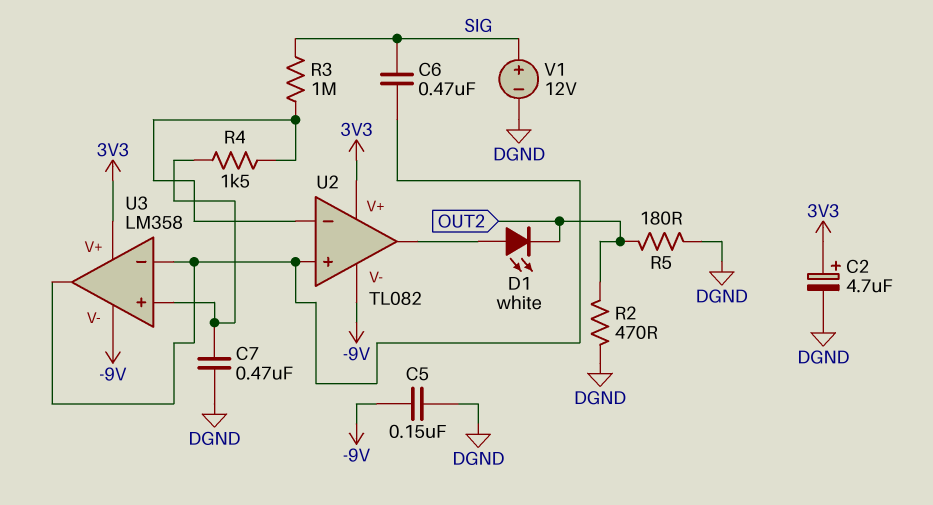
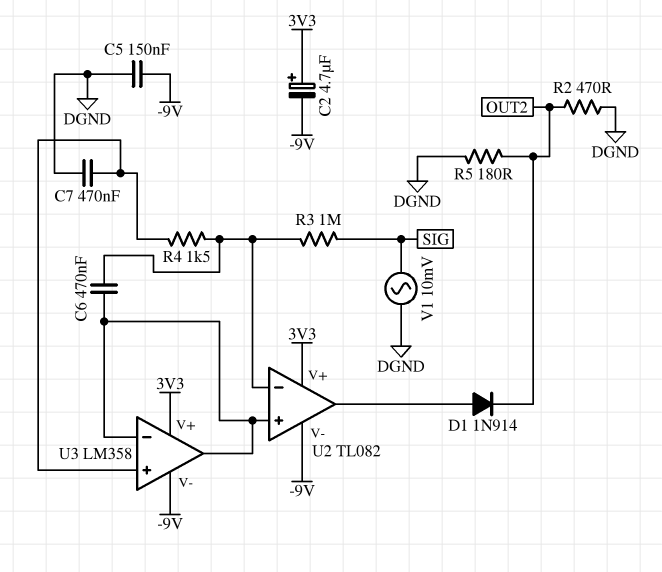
C2: 4.7uF (plus 3V3, minus DGND) -> 4.7uF (plus 3V3, minus -9V)
C6: 470nF (SIG, U2/in+) -> 470nF (U2/in+, U2/in-)
D1: LED white (A U2/out, K OUT2) -> diode 1N914 (A U2/out, K OUT2)
V1: 12V (plus SIG, minus DGND) -> AC 10mV (DGND, SIG)

